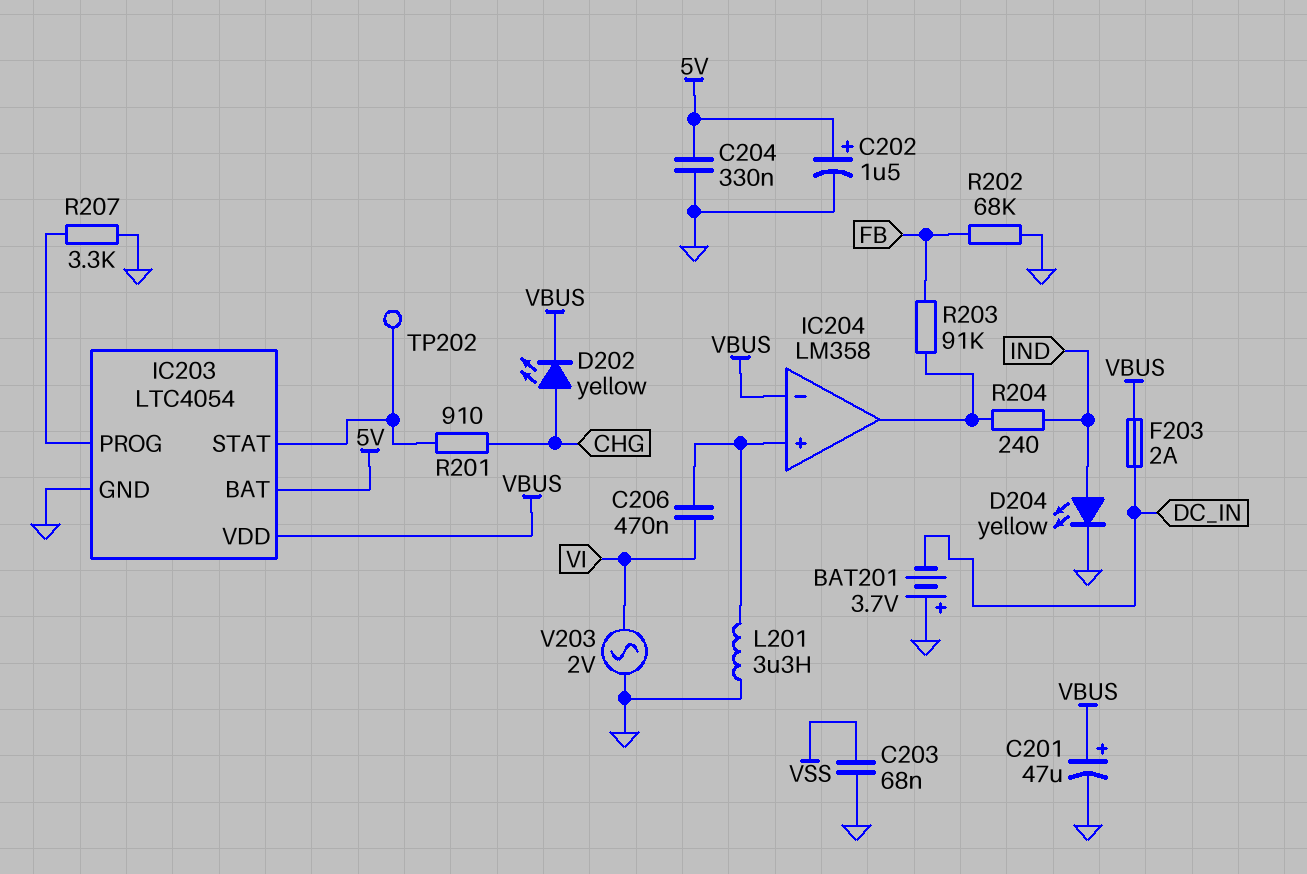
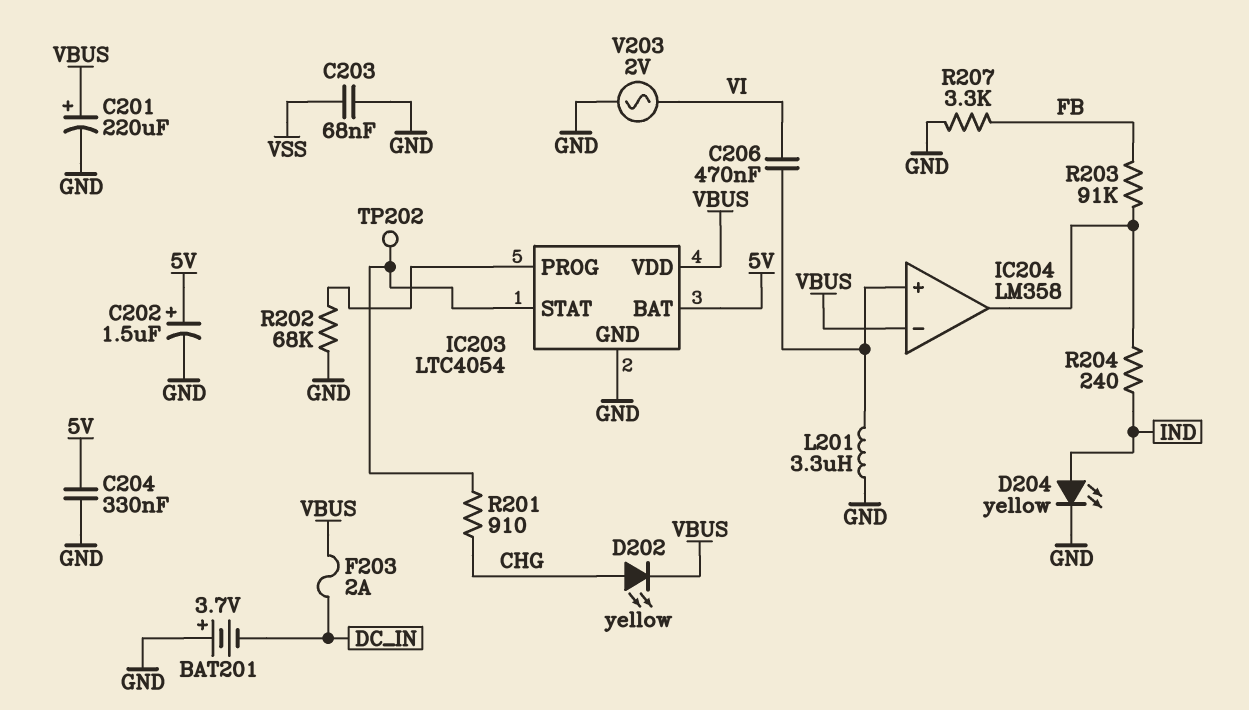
C201: 47uF (plus VBUS, minus GND) -> 220uF (plus VBUS, minus GND)
R202: 68k (FB, GND) -> 68k (GND, IC203/PROG)
R207: 3.3k (GND, IC203/PROG) -> 3.3k (FB, GND)

